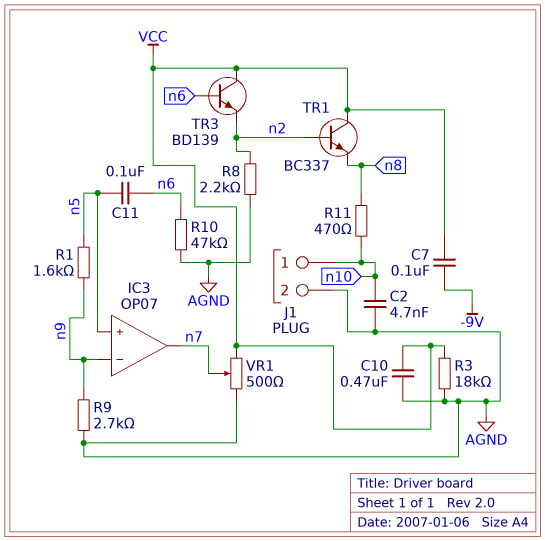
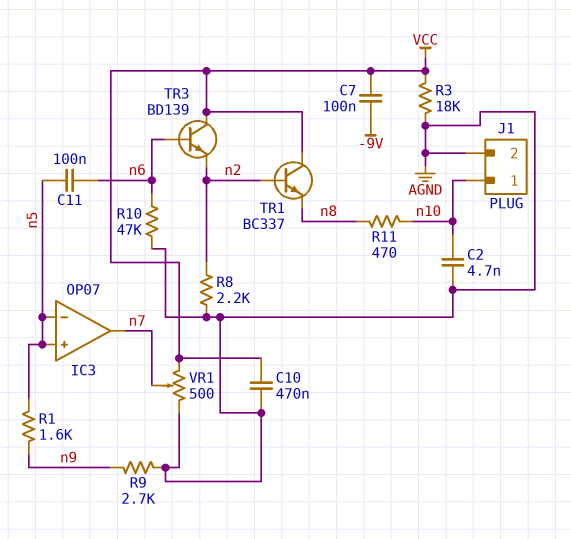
IC3 pin in-: n9 -> n5

